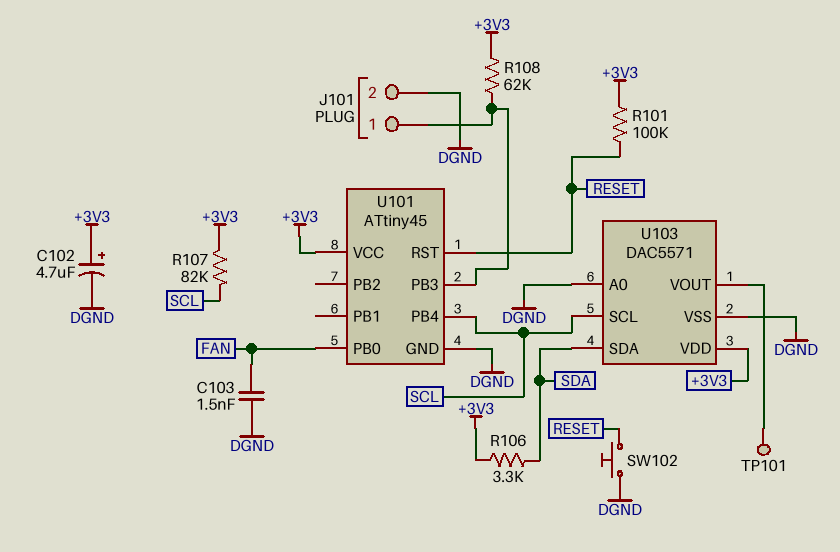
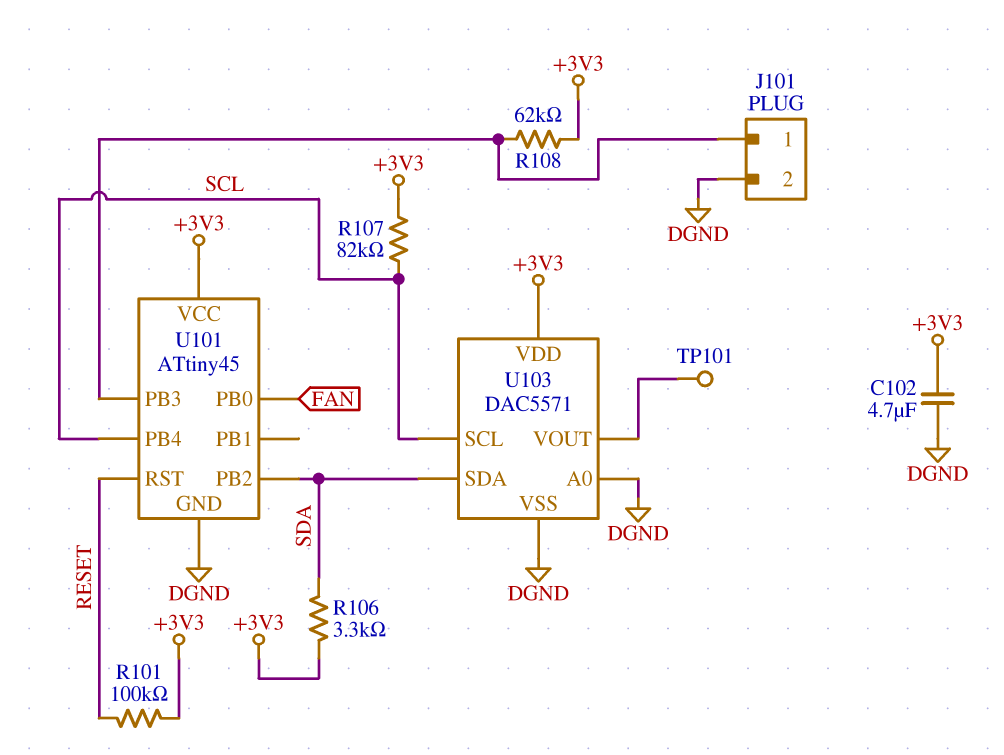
C102: 4.7uF (plus +3V3, minus DGND) -> 4.7uF (+3V3, DGND)
C103: 1.5nF (DGND, FAN) -> none
SW102: button (DGND, RESET) -> none
U101 pin PB2: none -> SDA

